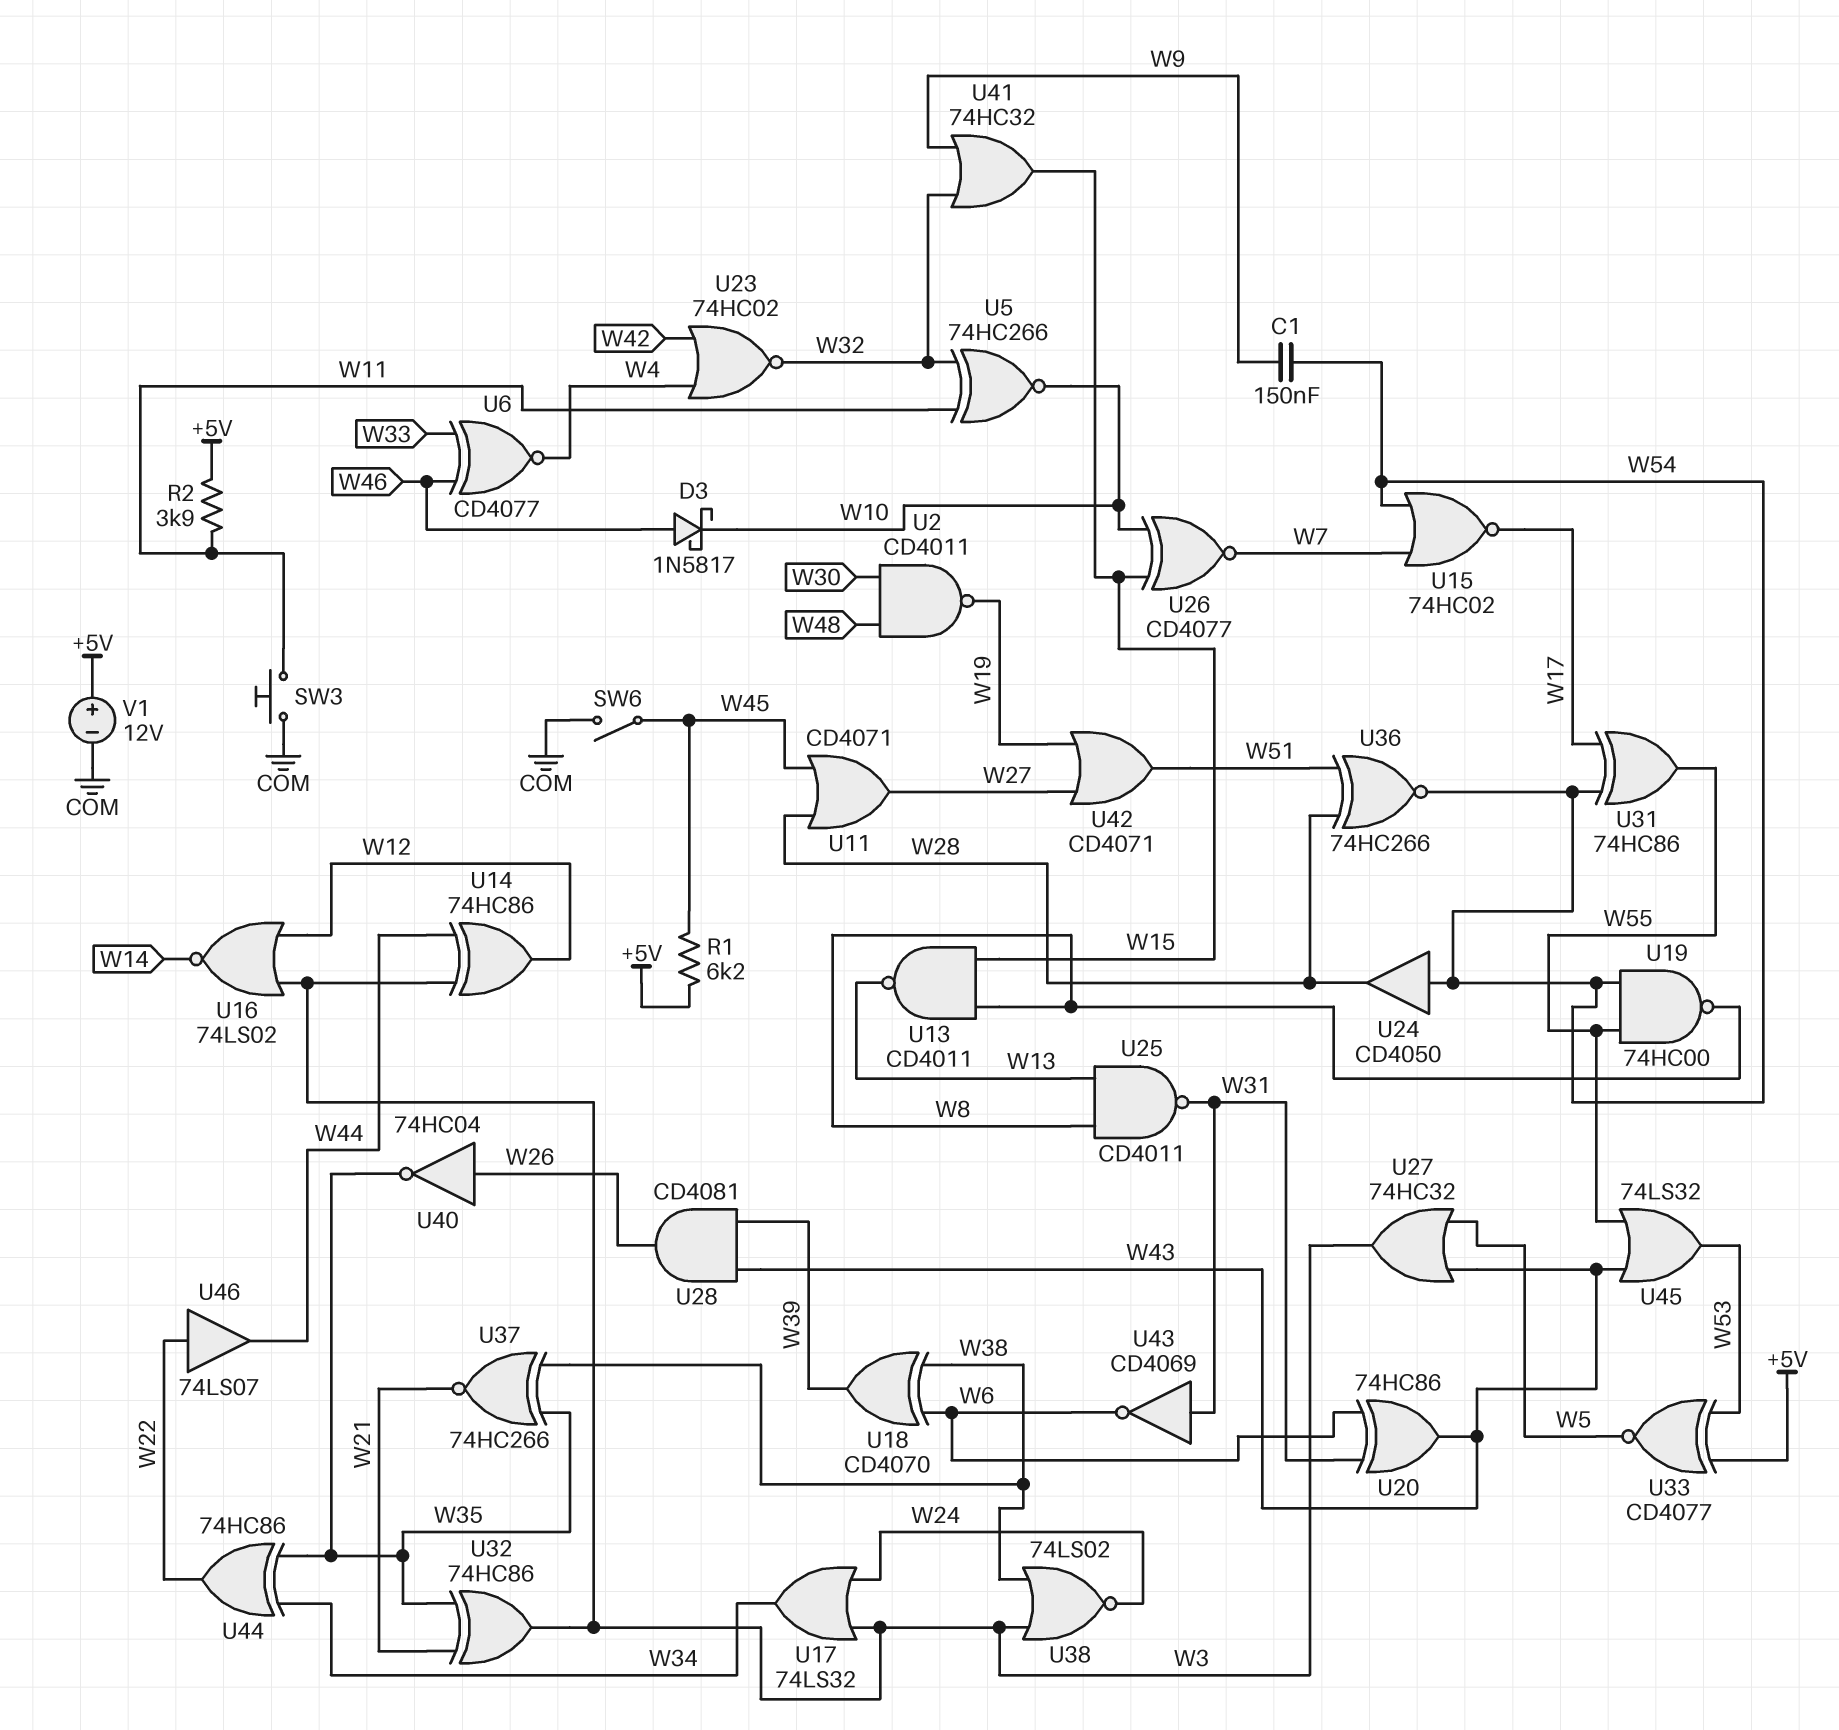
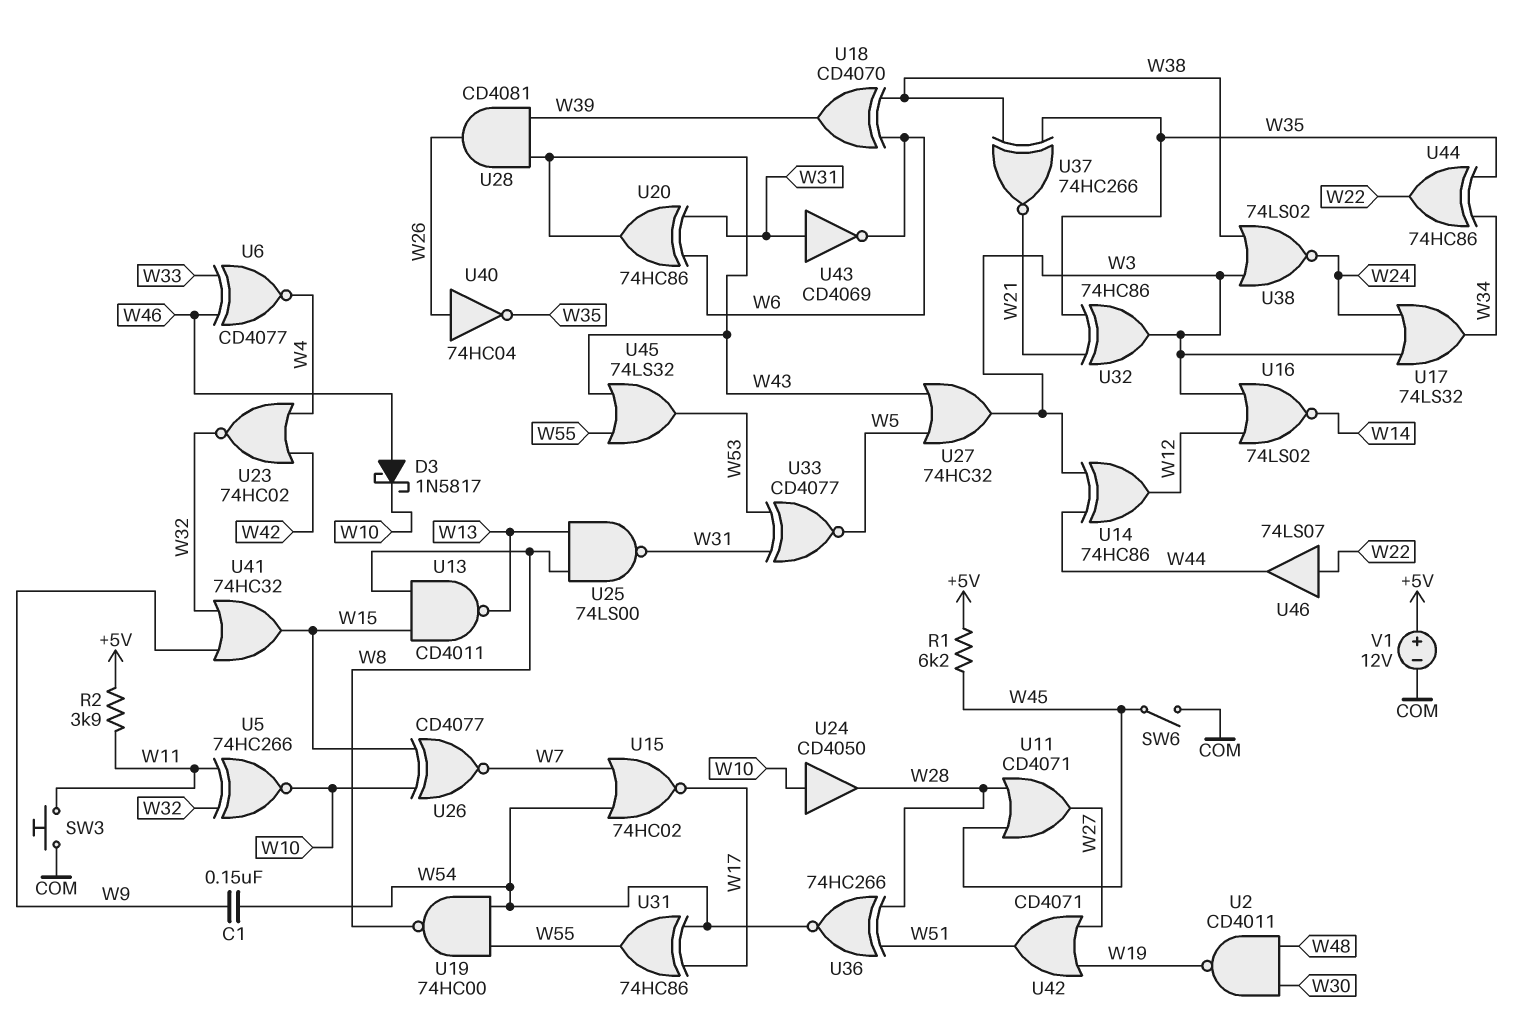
U24: buffer CD4050 (in W54, out W28) -> buffer CD4050 (in W10, out W28)
U25: NAND CD4011 (in W8, in W13, out W31) -> NAND 74LS00 (in W8, in W13, out W31)
U33: XNOR CD4077 (in +5V, in W53, out W5) -> XNOR CD4077 (in W31, in W53, out W5)

